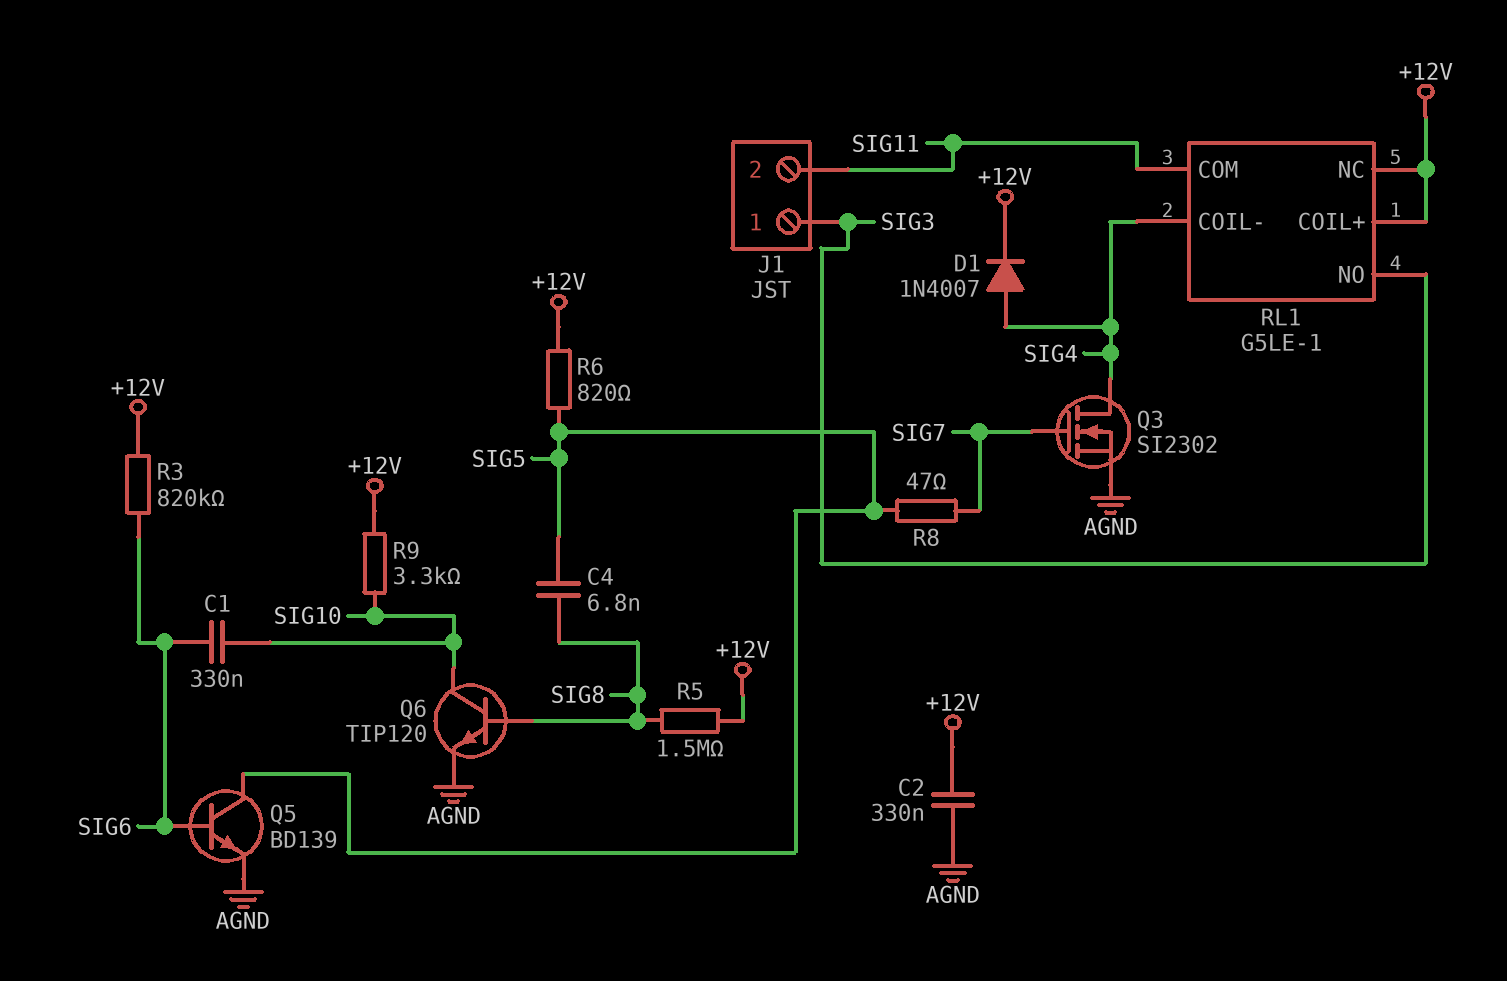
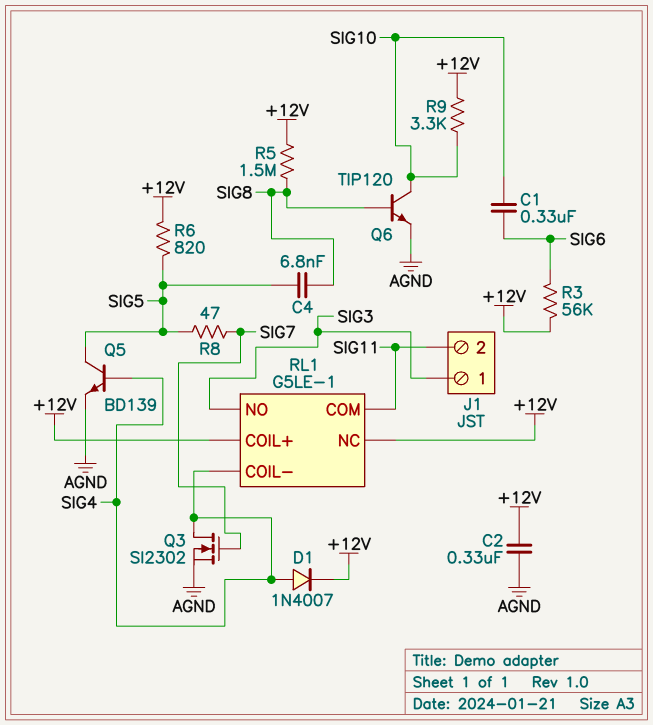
Q5: NPN BD139 (B SIG6, C SIG5, E AGND) -> NPN BD139 (B SIG4, C SIG5, E AGND)
R3: 820k (+12V, SIG6) -> 56k (+12V, SIG6)

